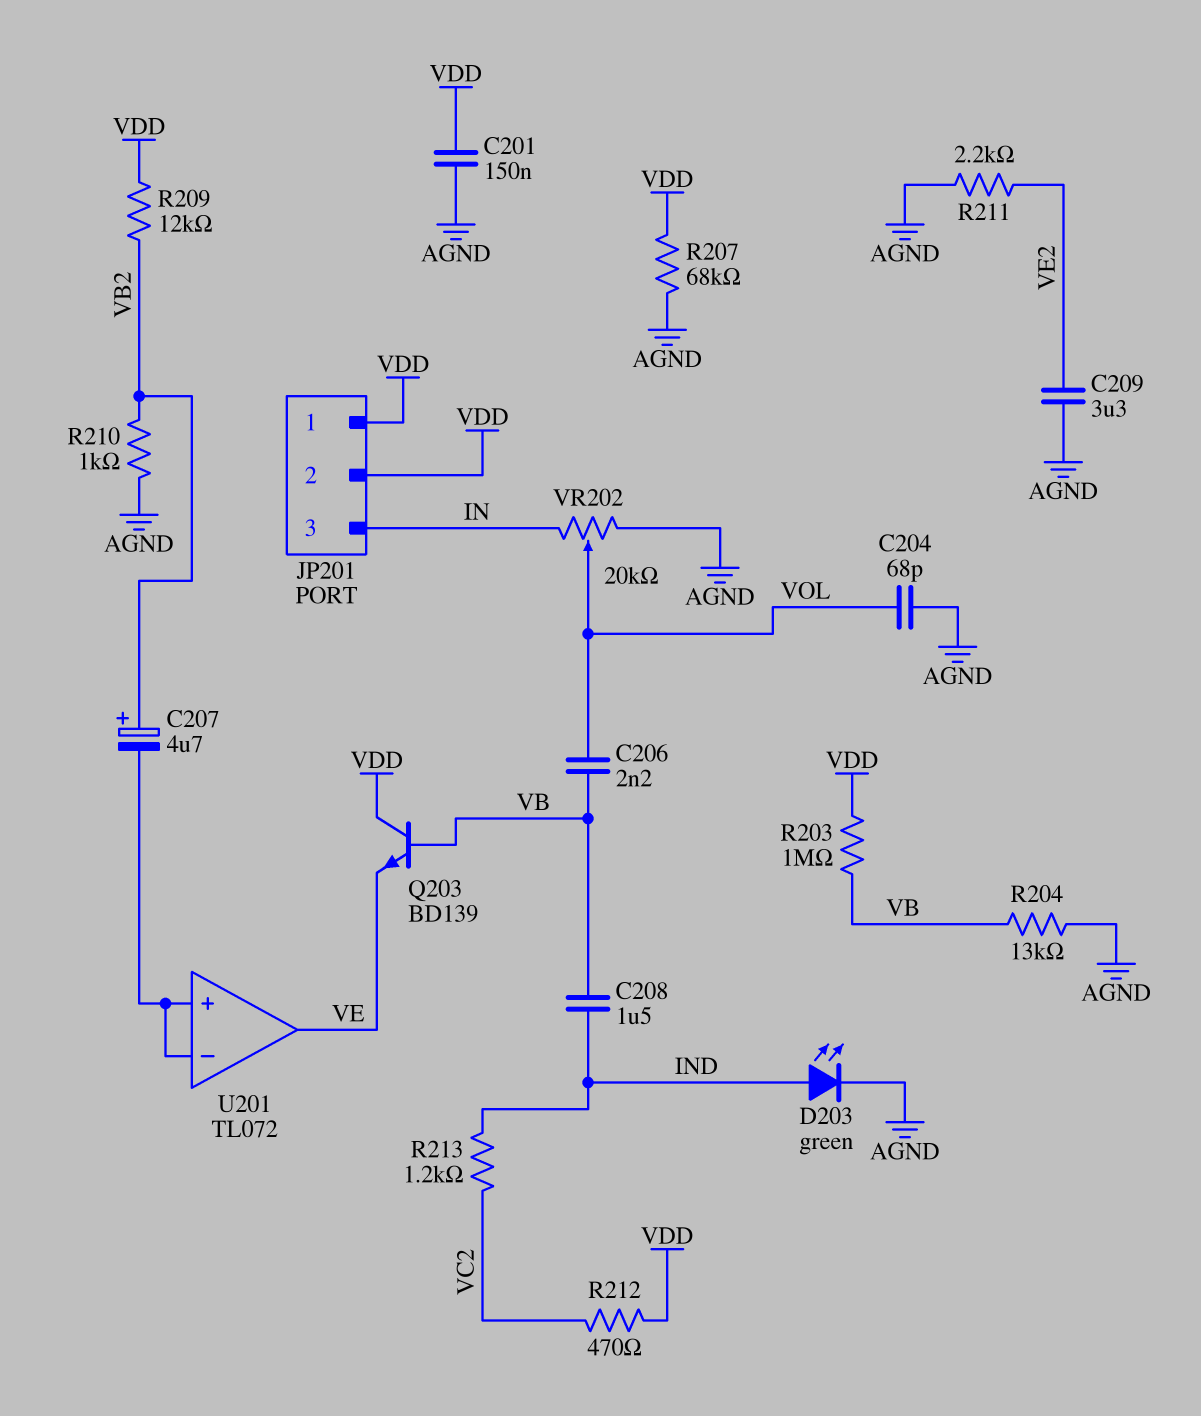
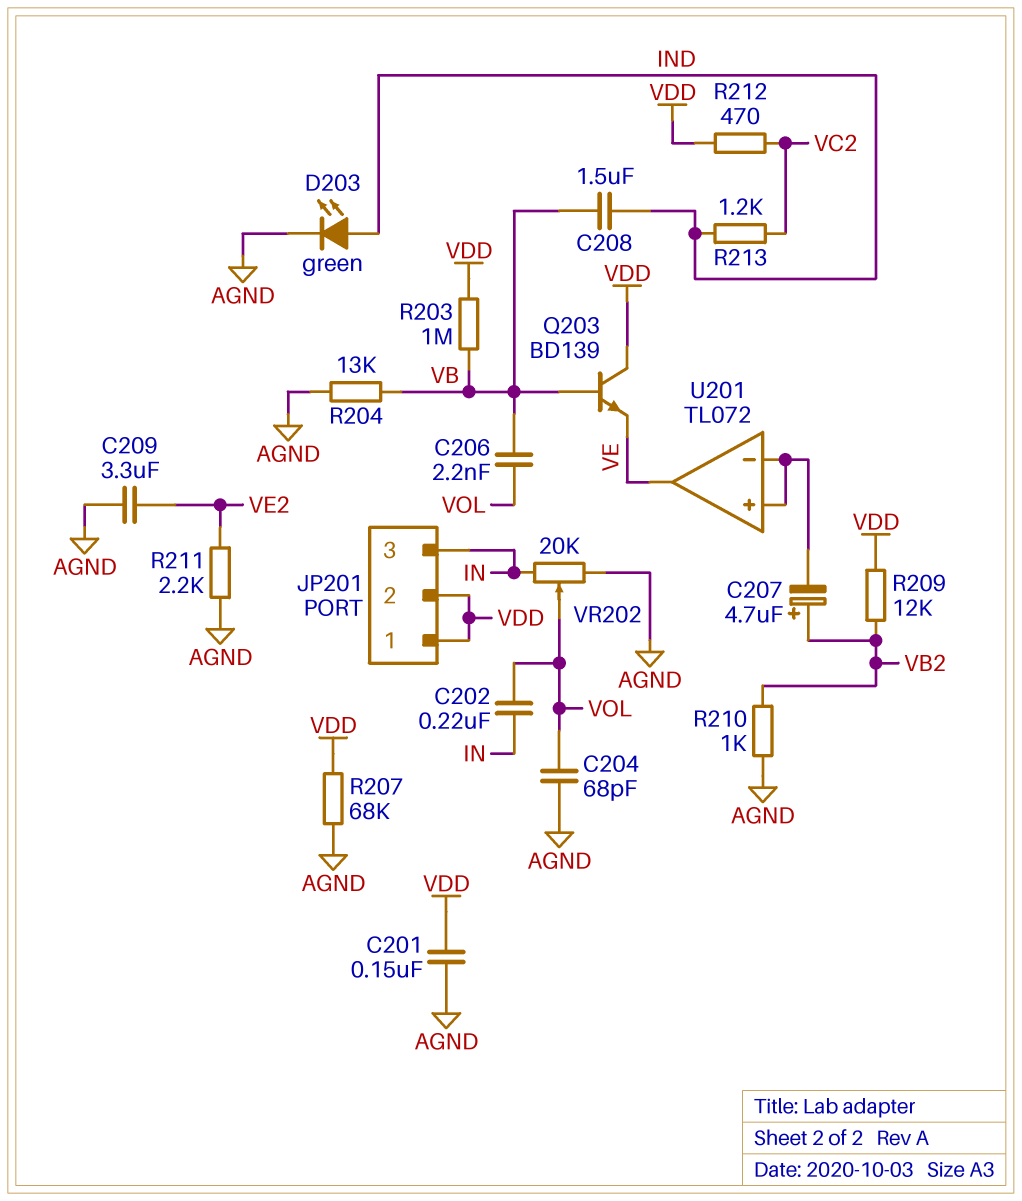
C202: none -> 220nF (IN, VOL)

